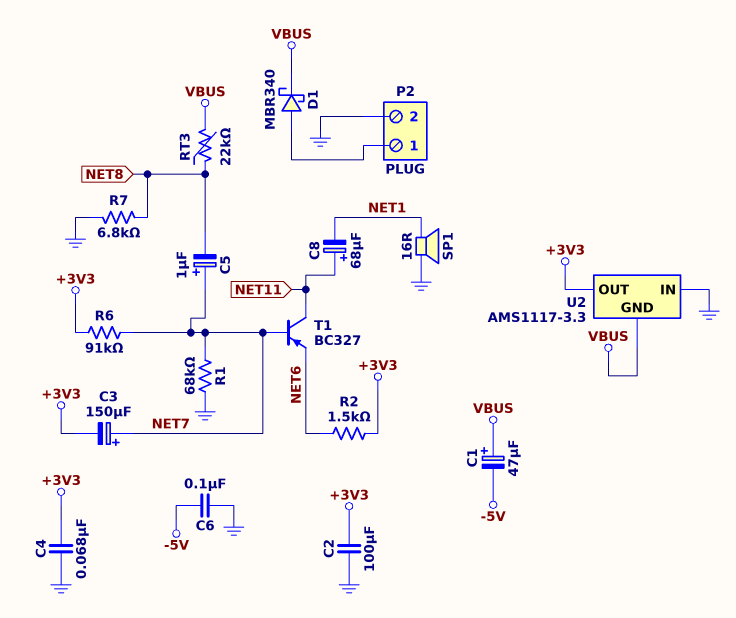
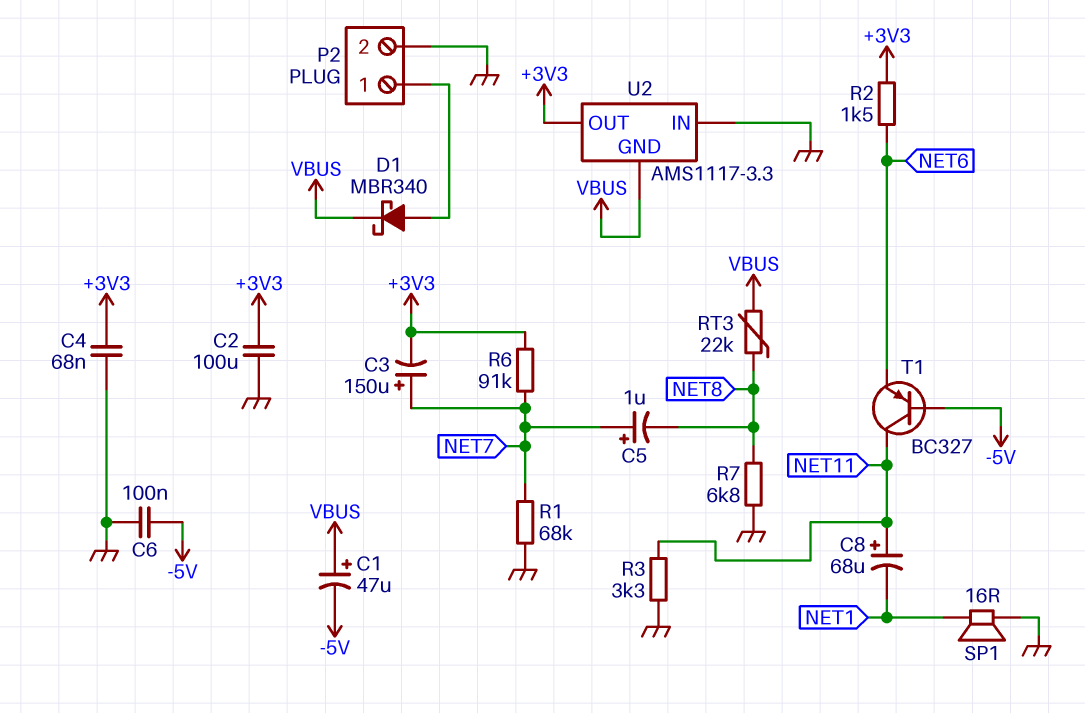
R3: none -> 3.3k (GND, NET11)
T1: PNP BC327 (B NET7, C NET11, E NET6) -> PNP BC327 (B -5V, C NET11, E NET6)

